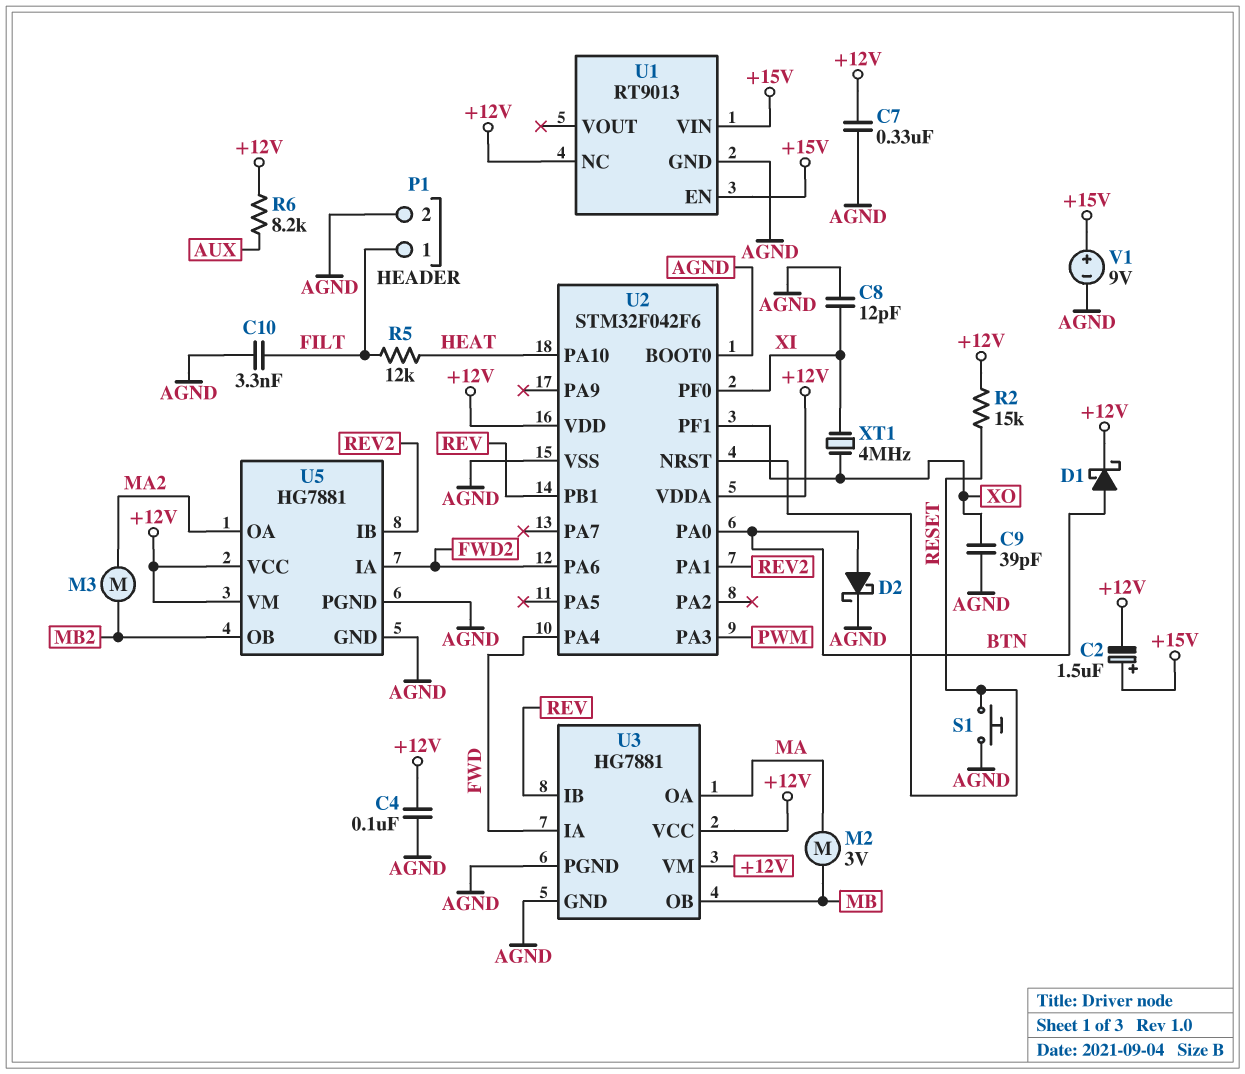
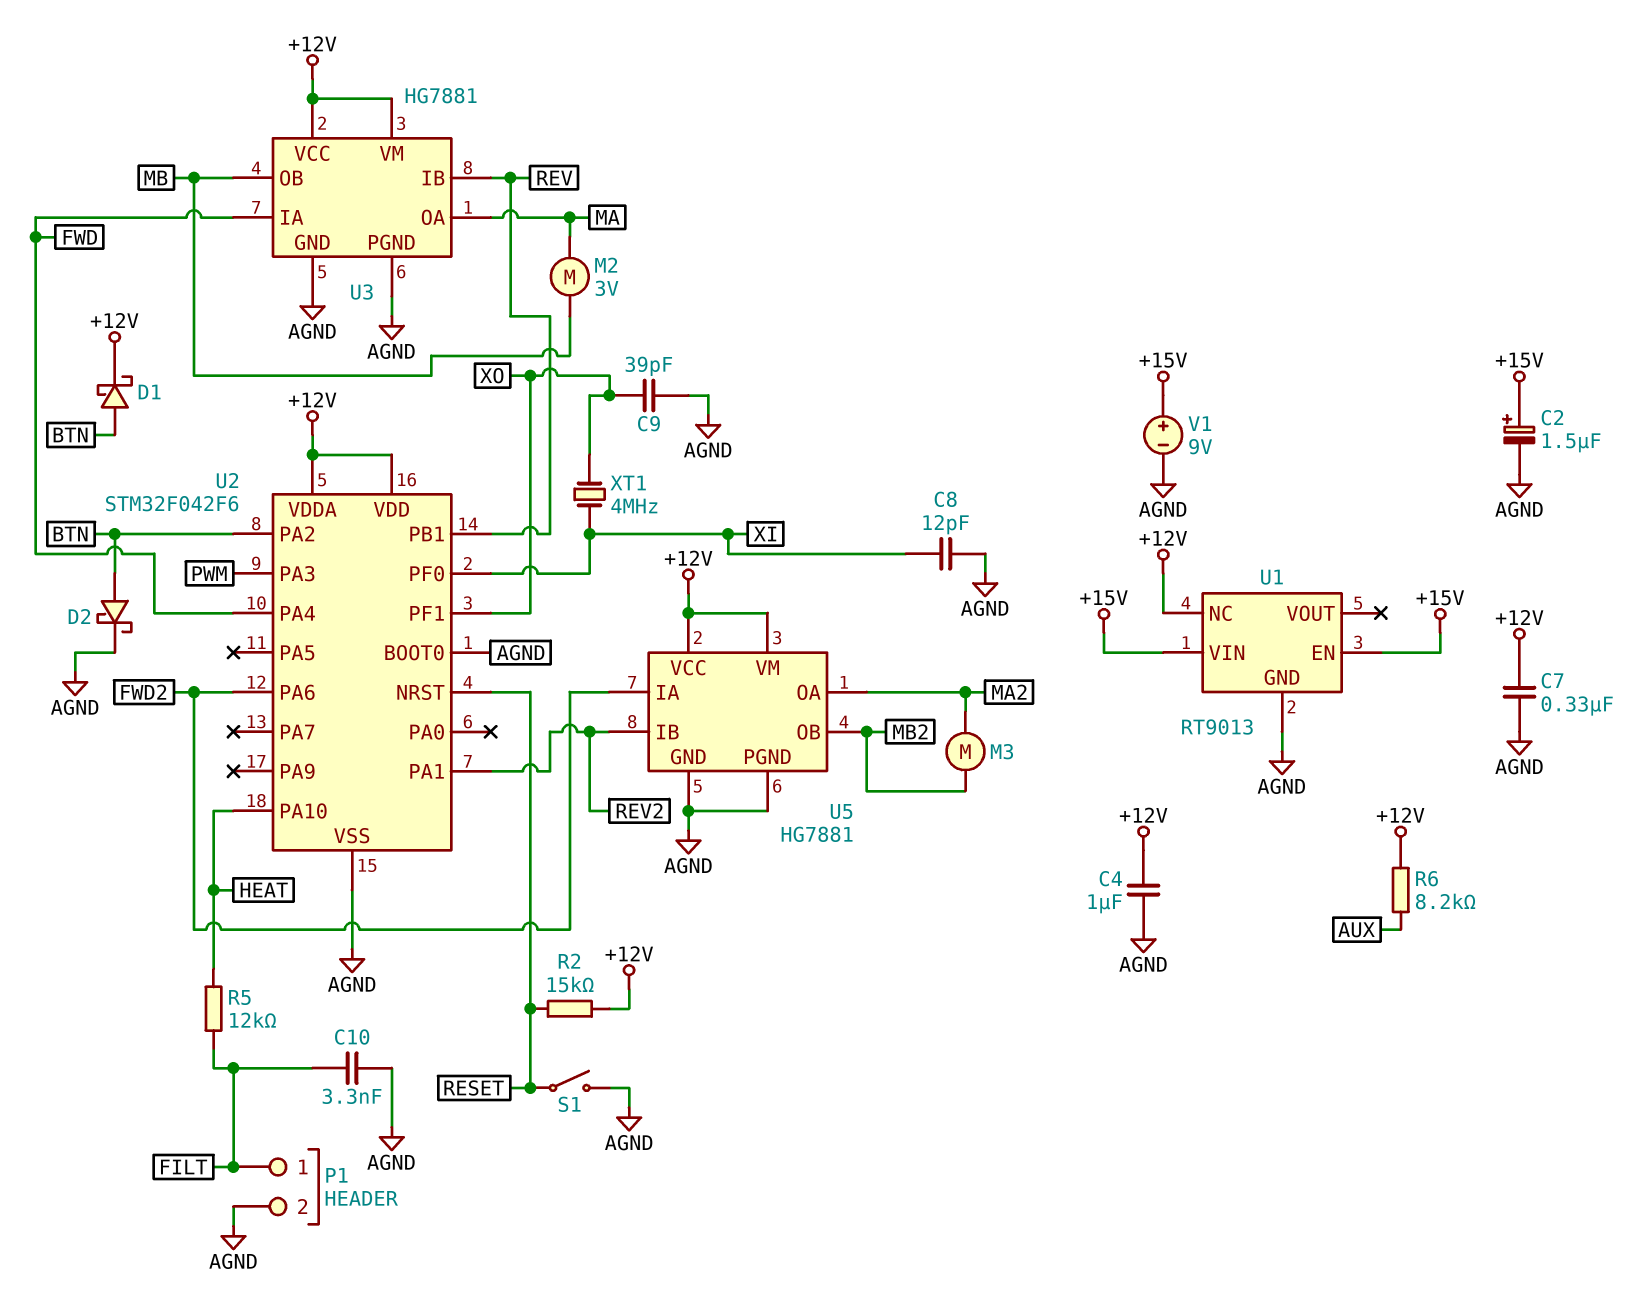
C2: 1.5uF (plus +15V, minus +12V) -> 1.5uF (plus +15V, minus AGND)
C4: 100nF (+12V, AGND) -> 1uF (+12V, AGND)
S1: button (AGND, RESET) -> switch (AGND, RESET)
U2 pin PA0: BTN -> none
U2 pin PA2: none -> BTN

